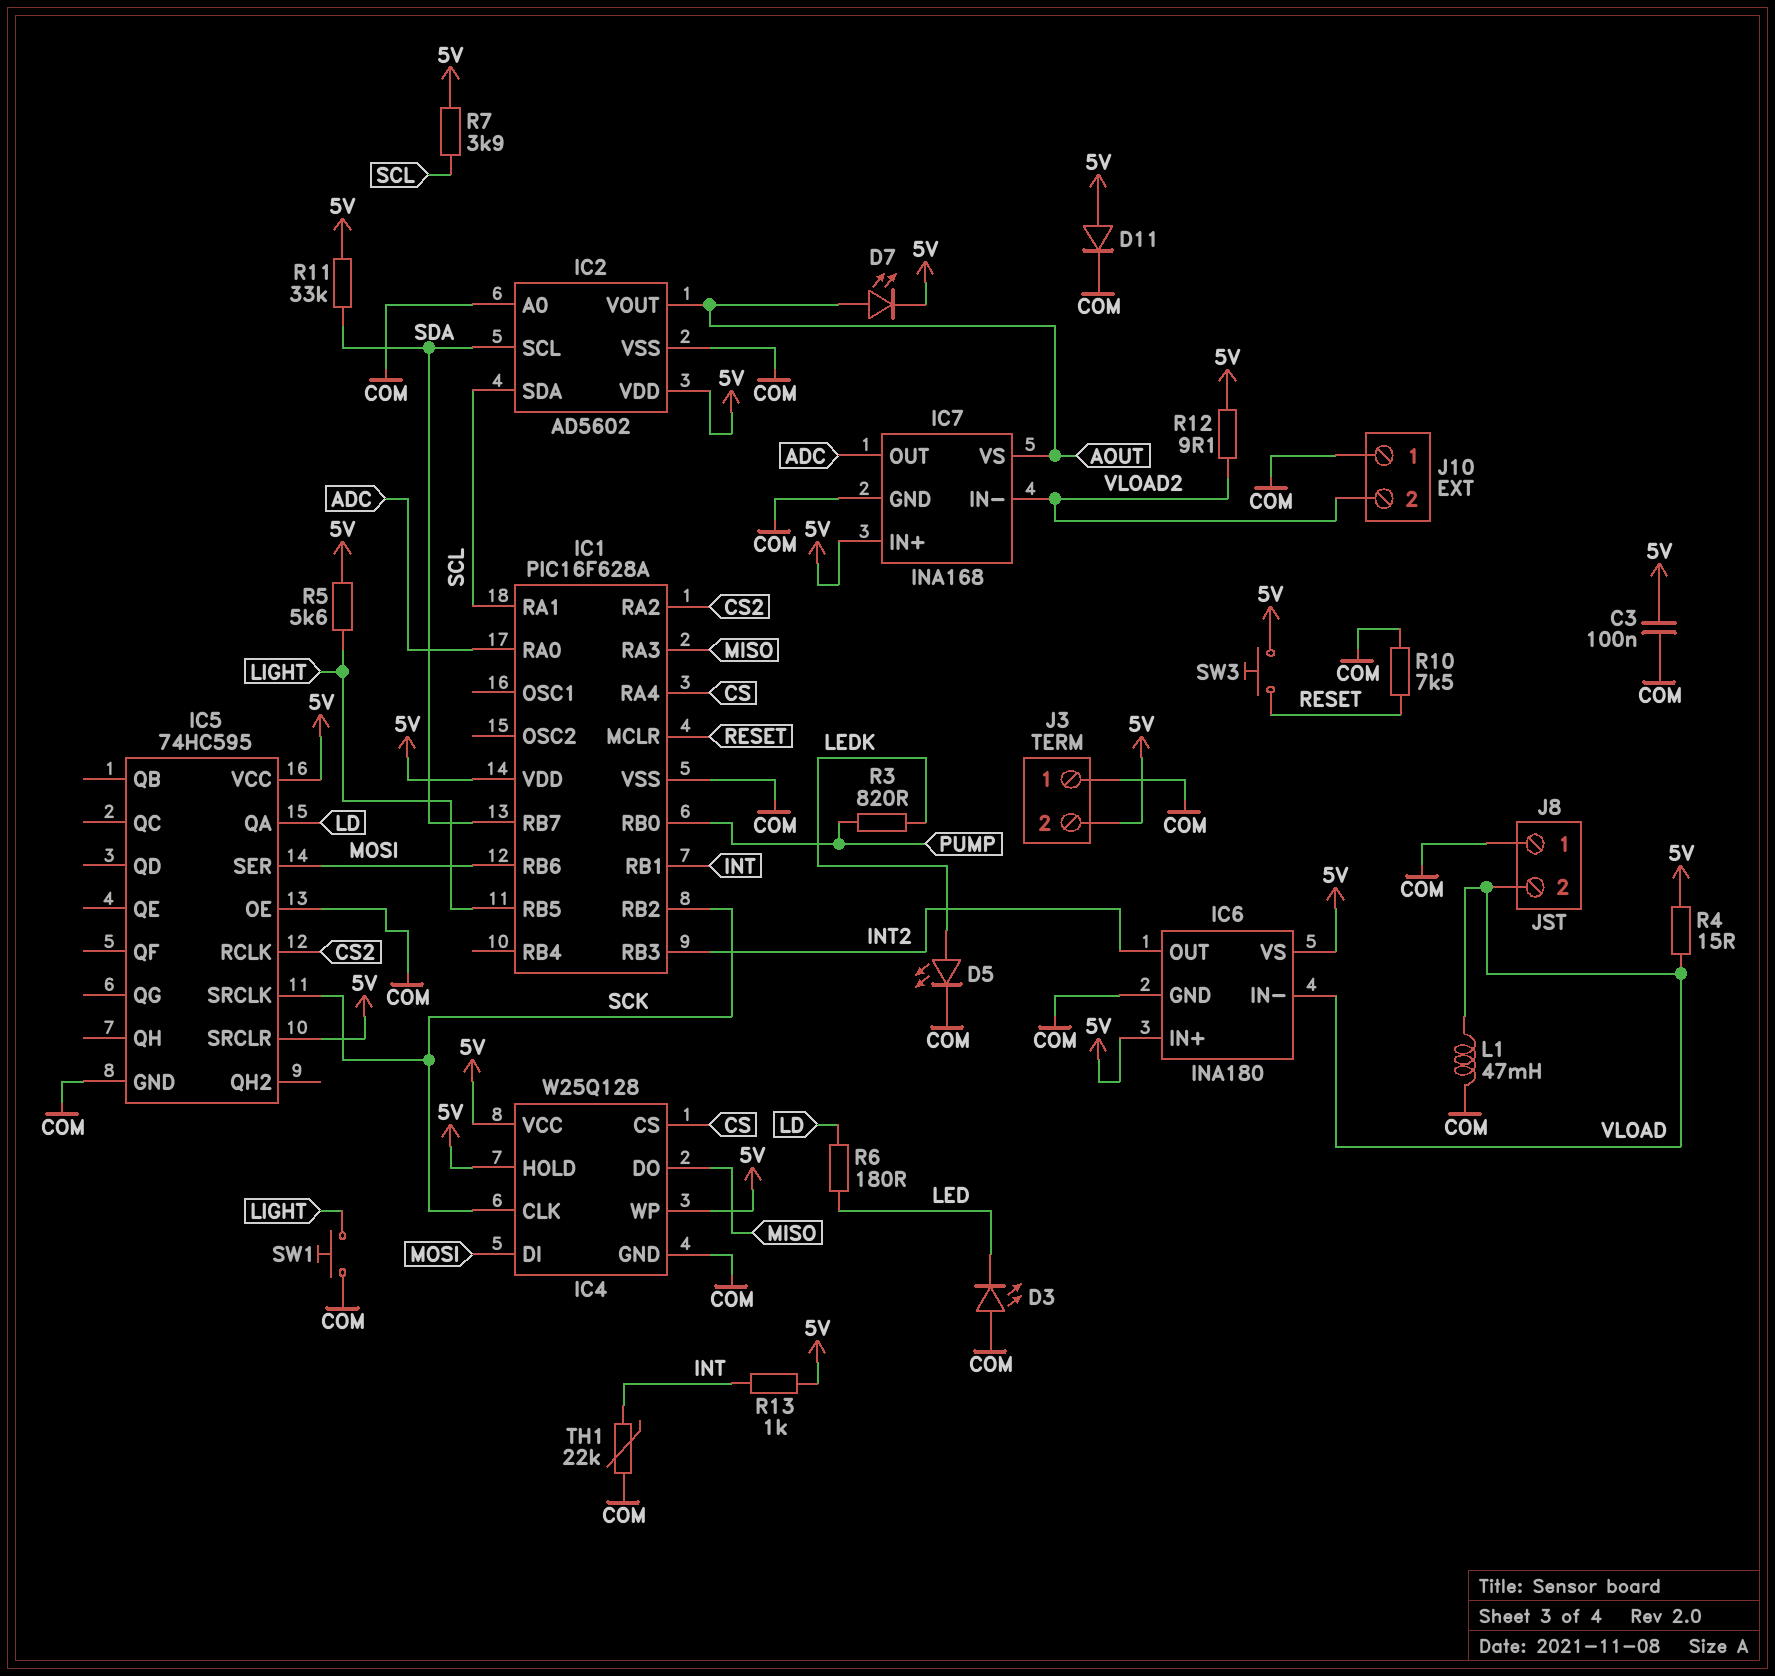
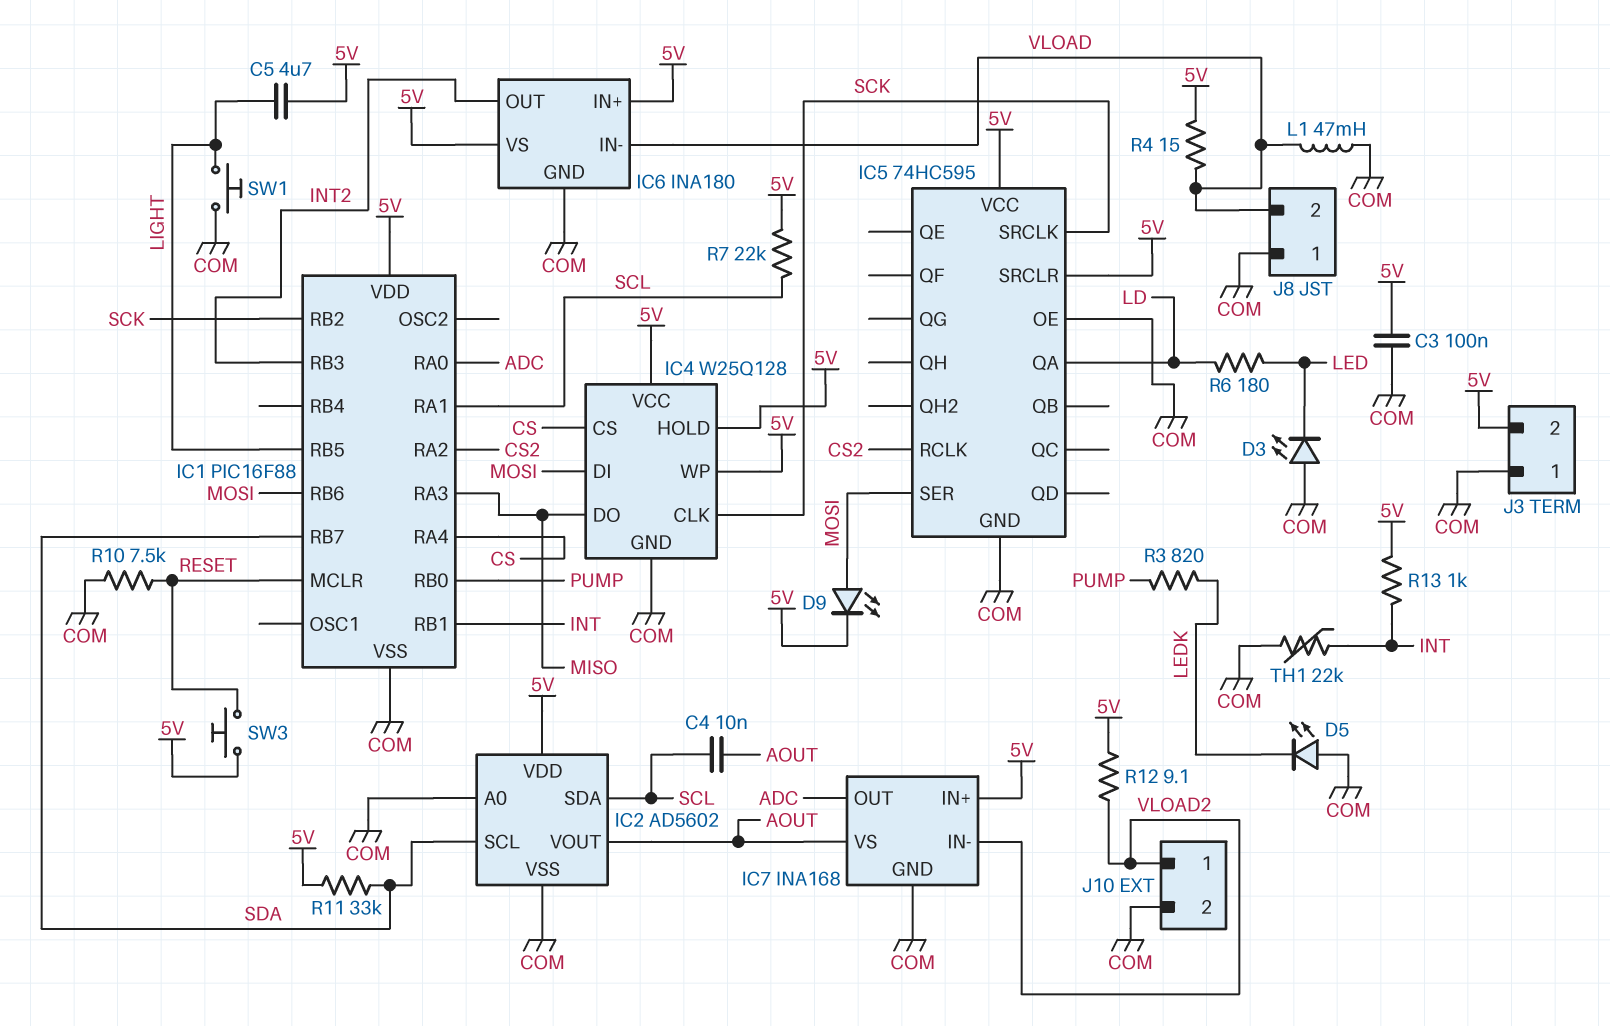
C4: none -> 10nF (AOUT, SCL)
C5: none -> 4.7uF (5V, LIGHT)
D5: LED (A LEDK, K COM) -> LED (A COM, K LEDK)
D7: LED (A AOUT, K 5V) -> none
D9: none -> LED (A MOSI, K 5V)
D11: diode (A 5V, K COM) -> none
IC1: PIC16F628A -> PIC16F88
J10 pin 1: COM -> VLOAD2
J10 pin 2: VLOAD2 -> COM
R5: 5.6k (5V, LIGHT) -> none
R7: 3.9k (5V, SCL) -> 22k (5V, SCL)

